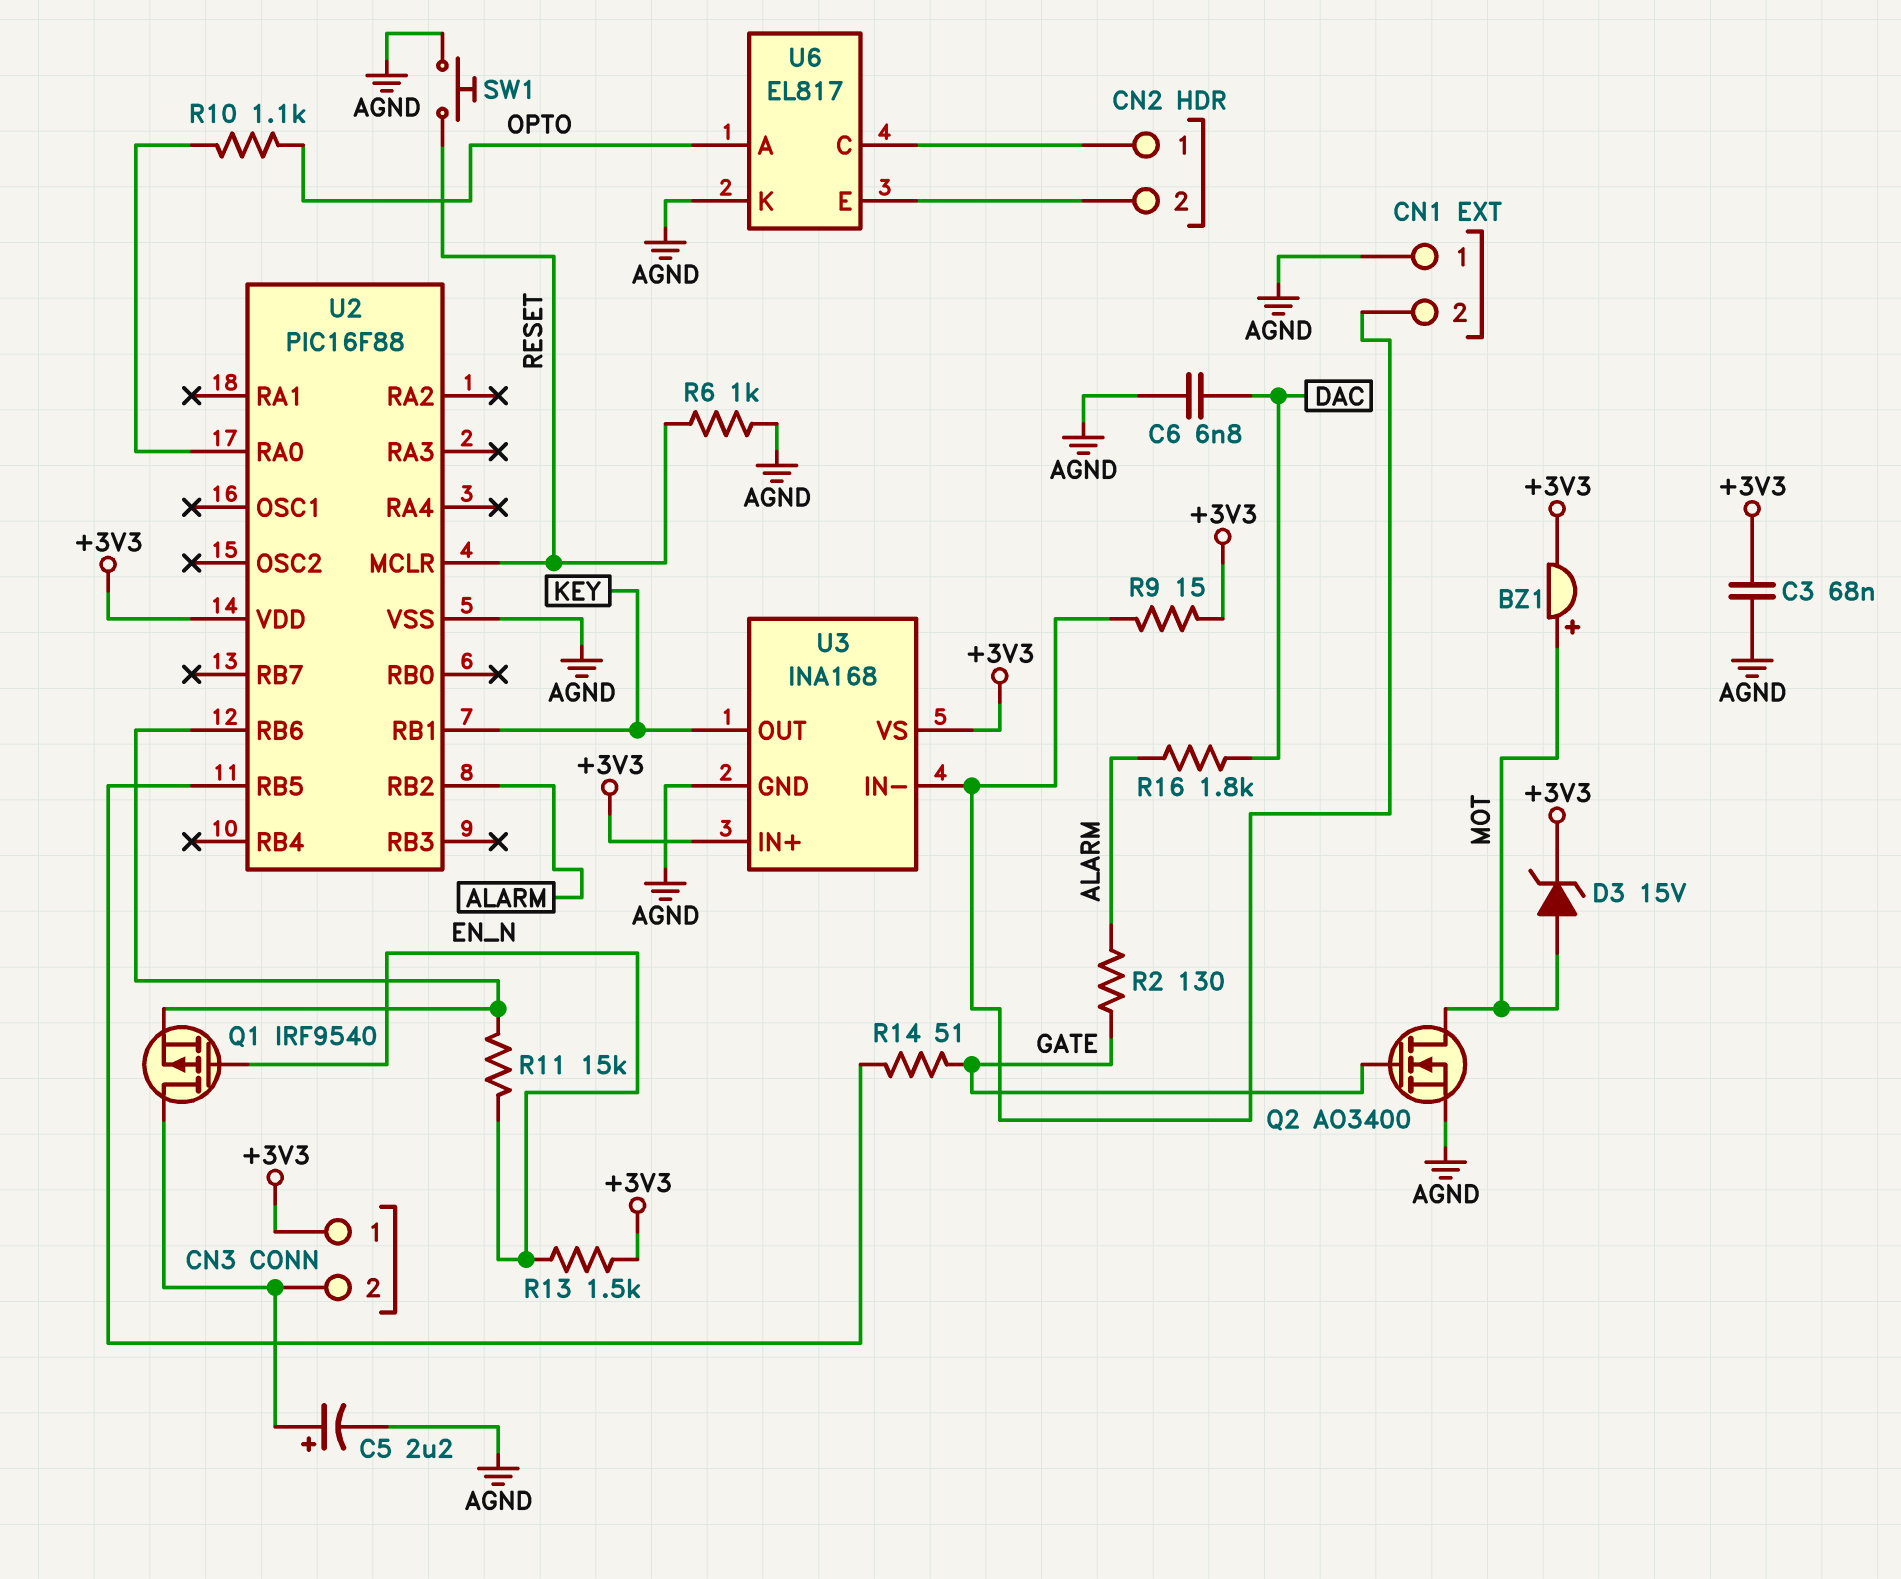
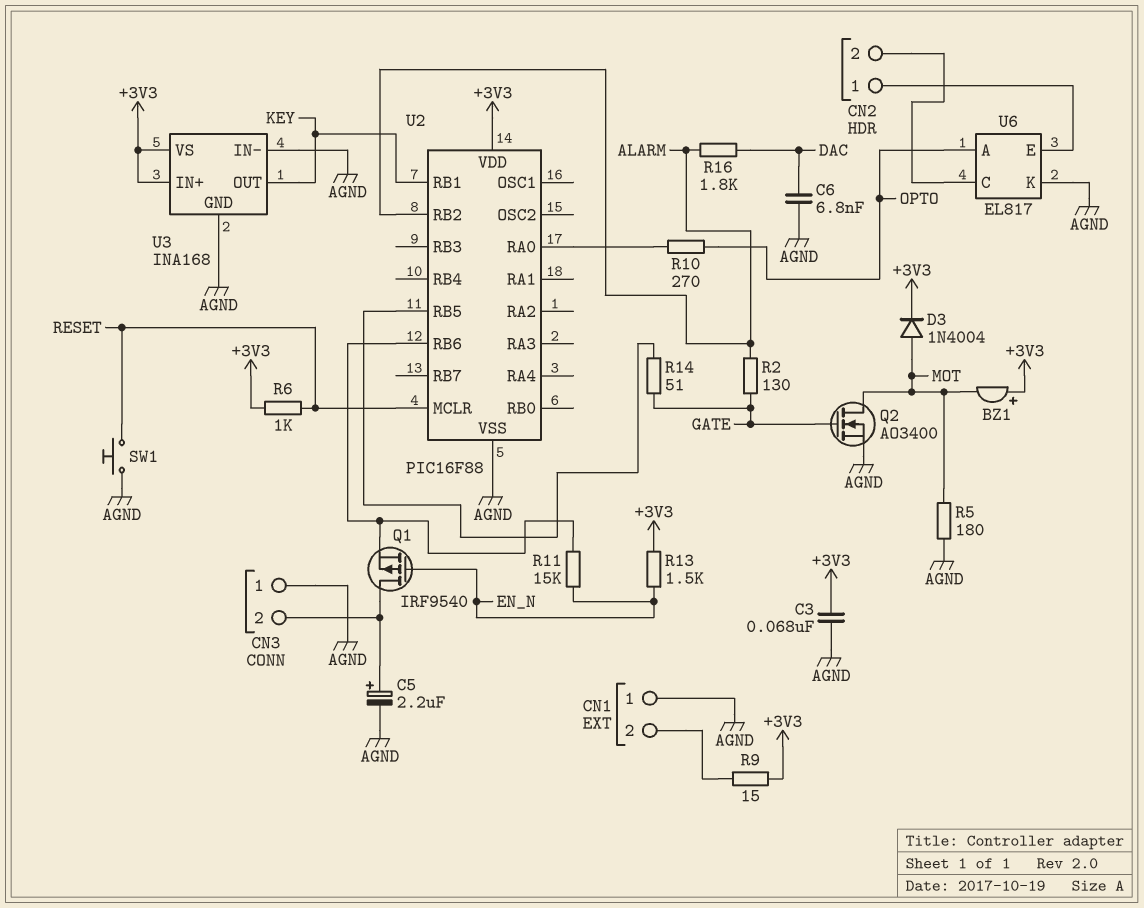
BZ1: buzzer (plus MOT, minus +3V3) -> buzzer (plus +3V3, minus MOT)
CN3 pin 1: +3V3 -> AGND
D3: zener 15V (A MOT, K +3V3) -> diode 1N4004 (A MOT, K +3V3)
R5: none -> 180 (AGND, MOT)
R6: 1k (AGND, RESET) -> 1k (+3V3, RESET)
R10: 1.1k (OPTO, U2/RA0) -> 270 (OPTO, U2/RA0)
U3 pin IN-: CN1/2 -> AGND
U6 pin C: CN2/1 -> CN2/2
U6 pin E: CN2/2 -> CN2/1

